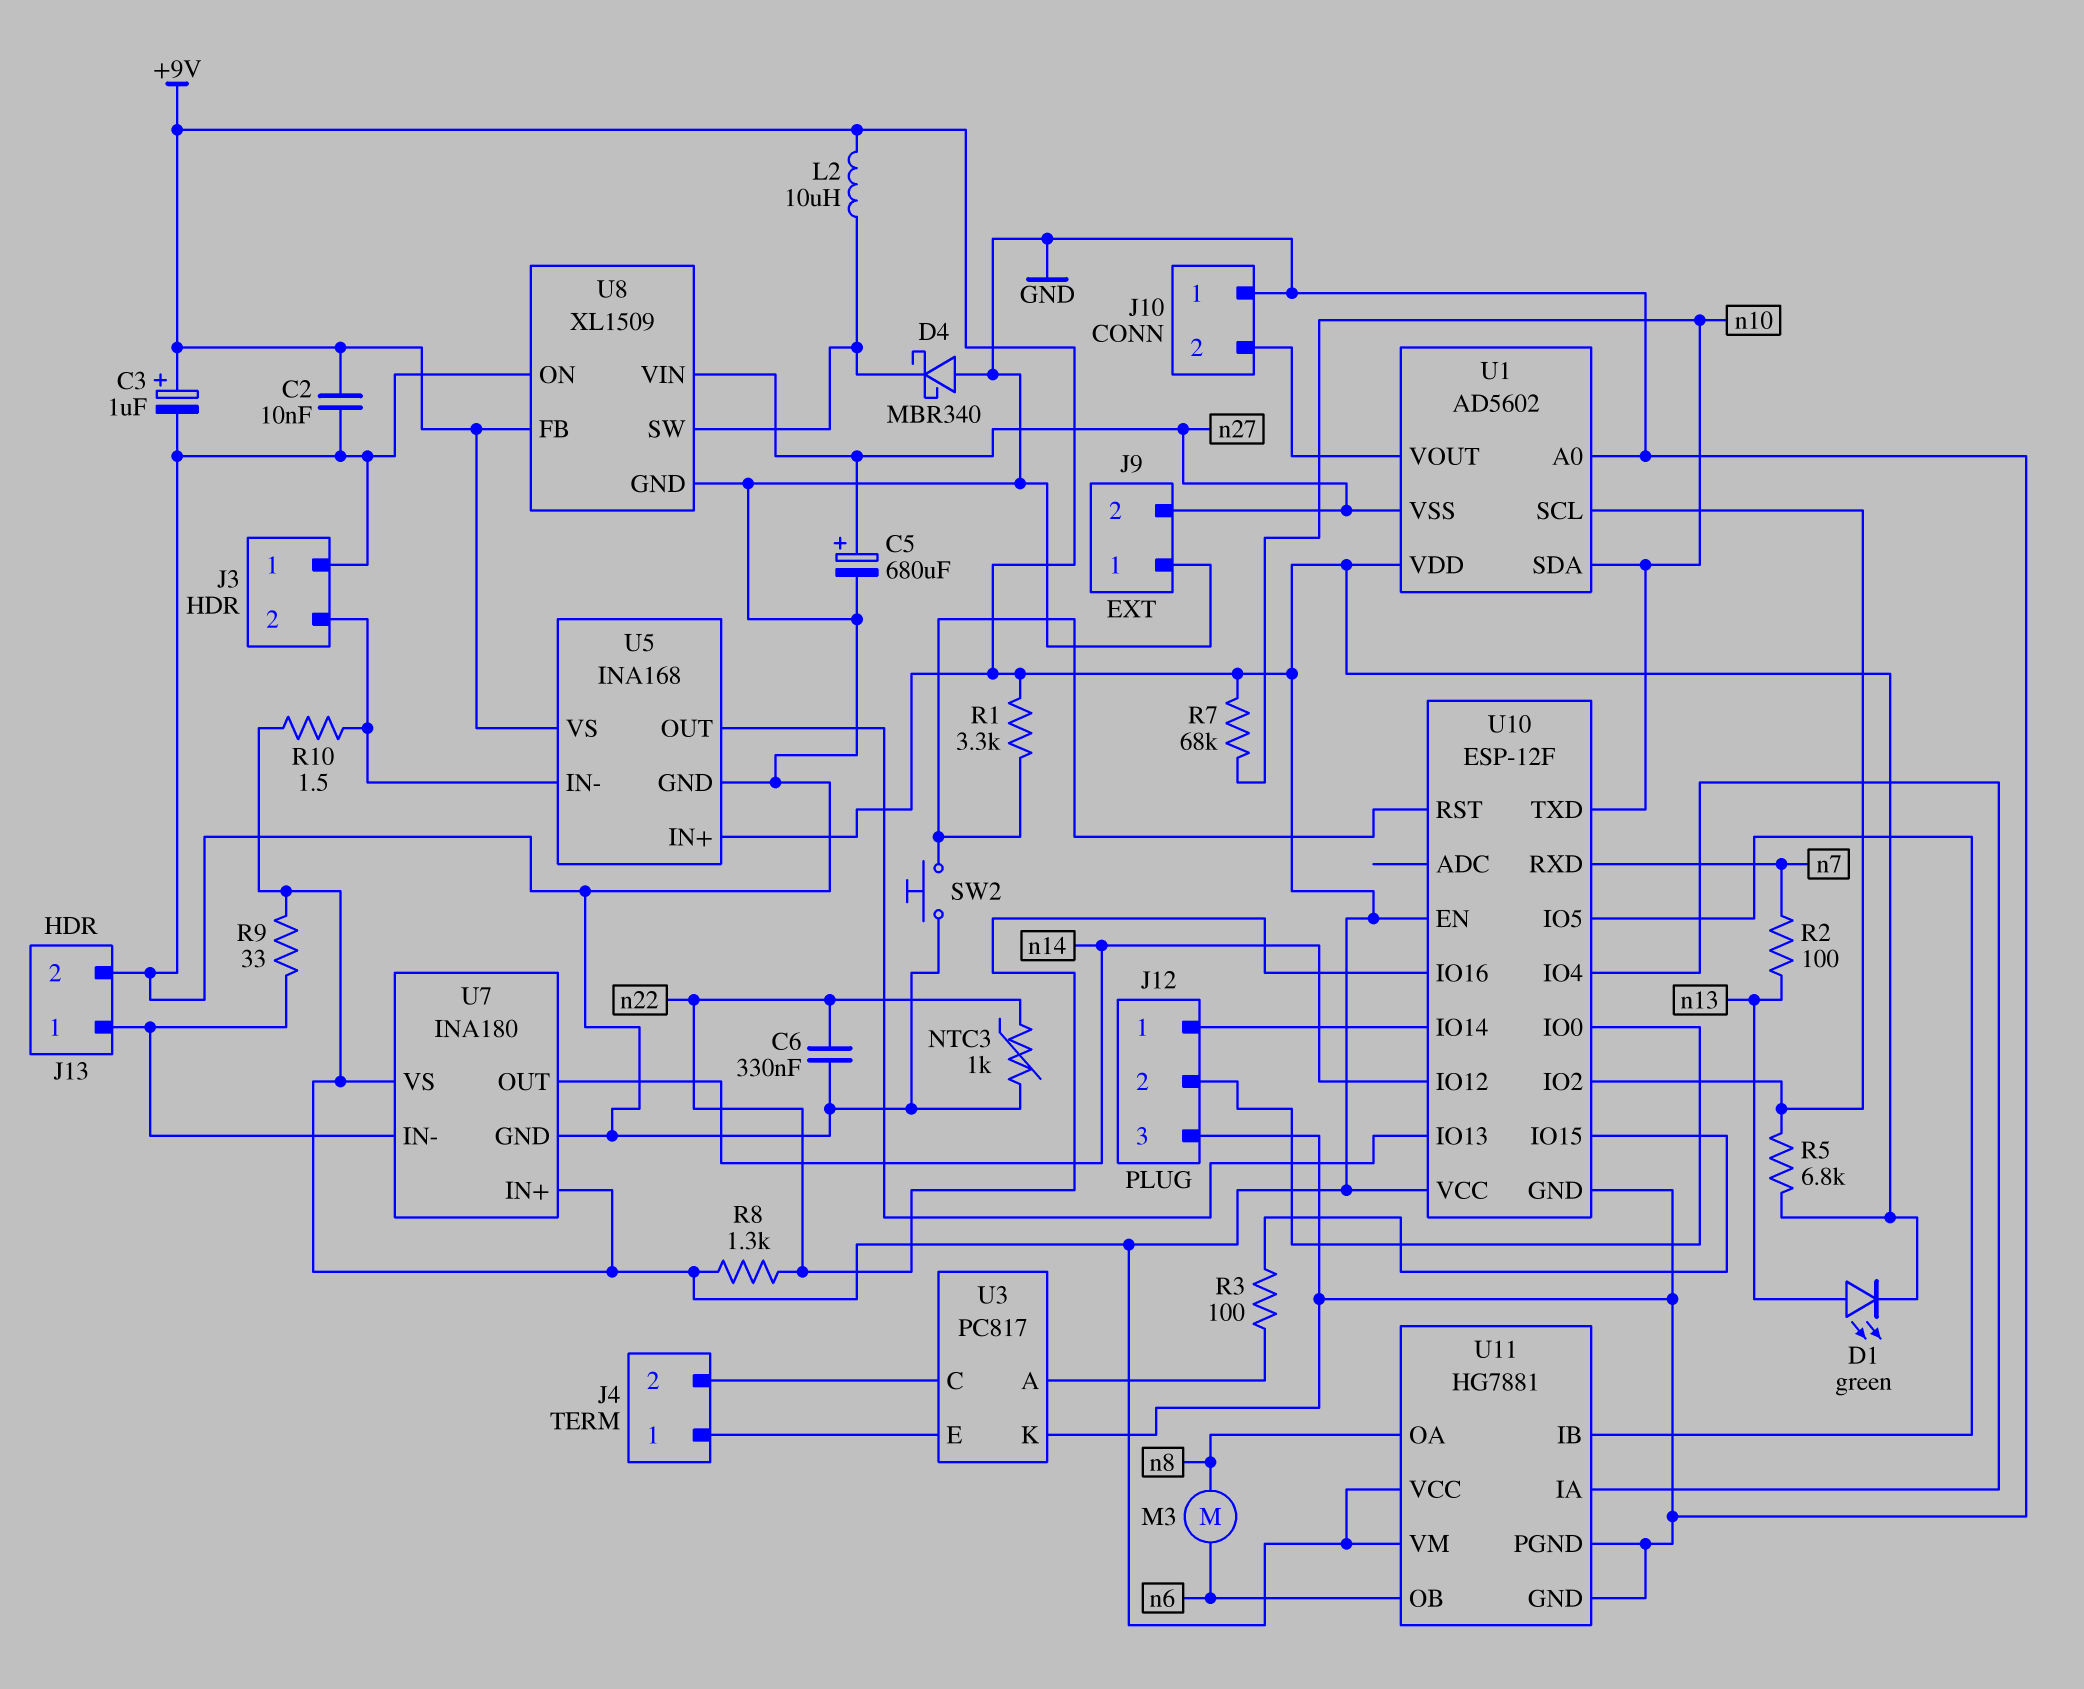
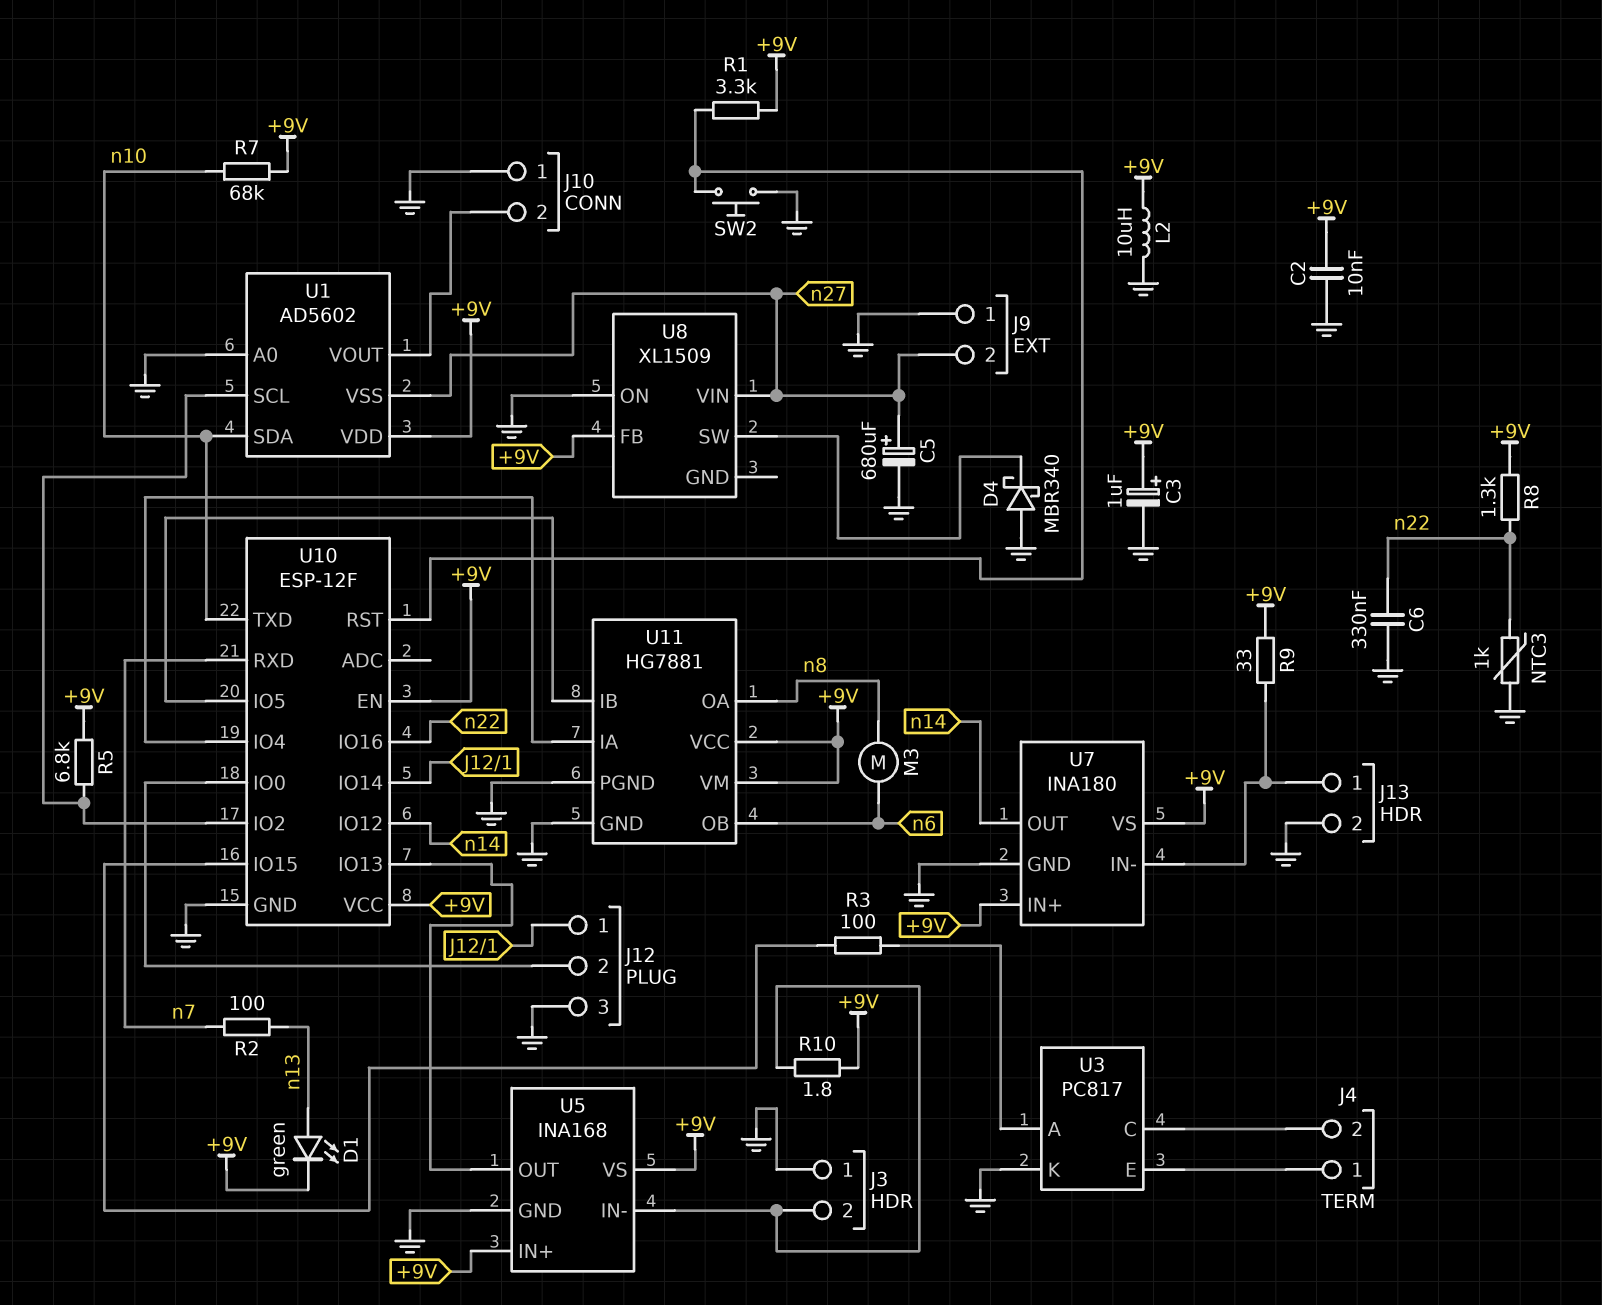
L2: 10uH (+9V, U8/SW) -> 10uH (+9V, GND)
R10: 1.5 (+9V, J3/2) -> 1.8 (+9V, J3/2)
U8 pin GND: GND -> none

